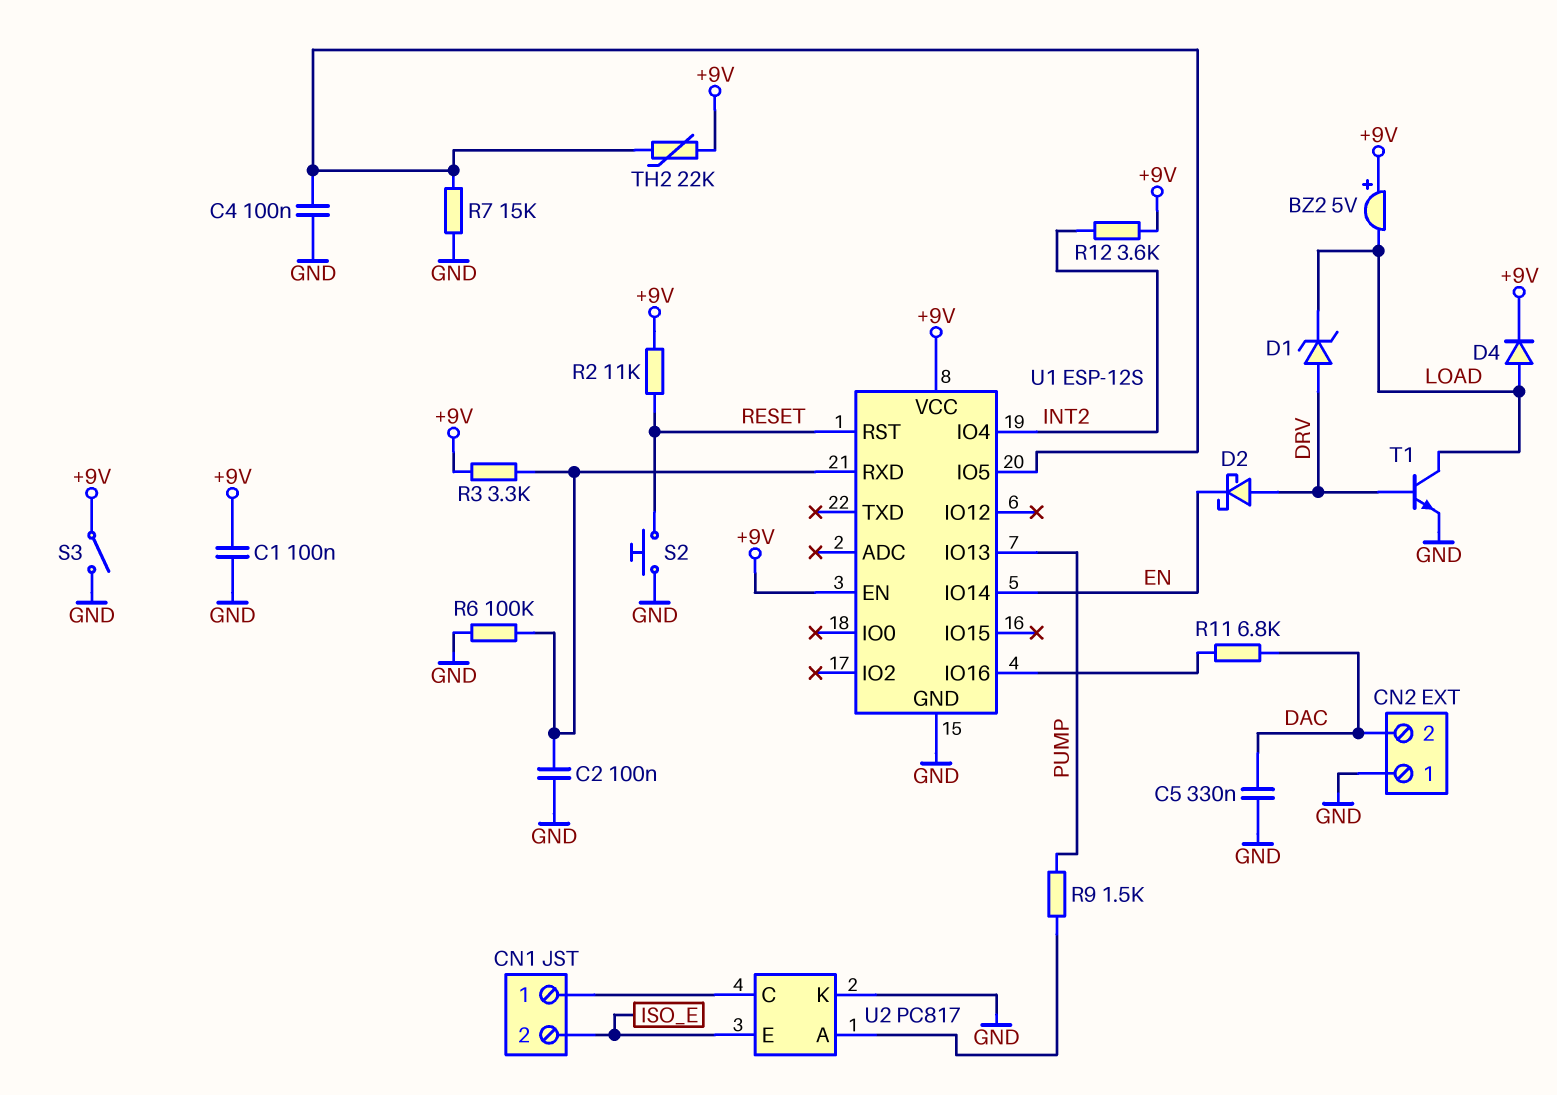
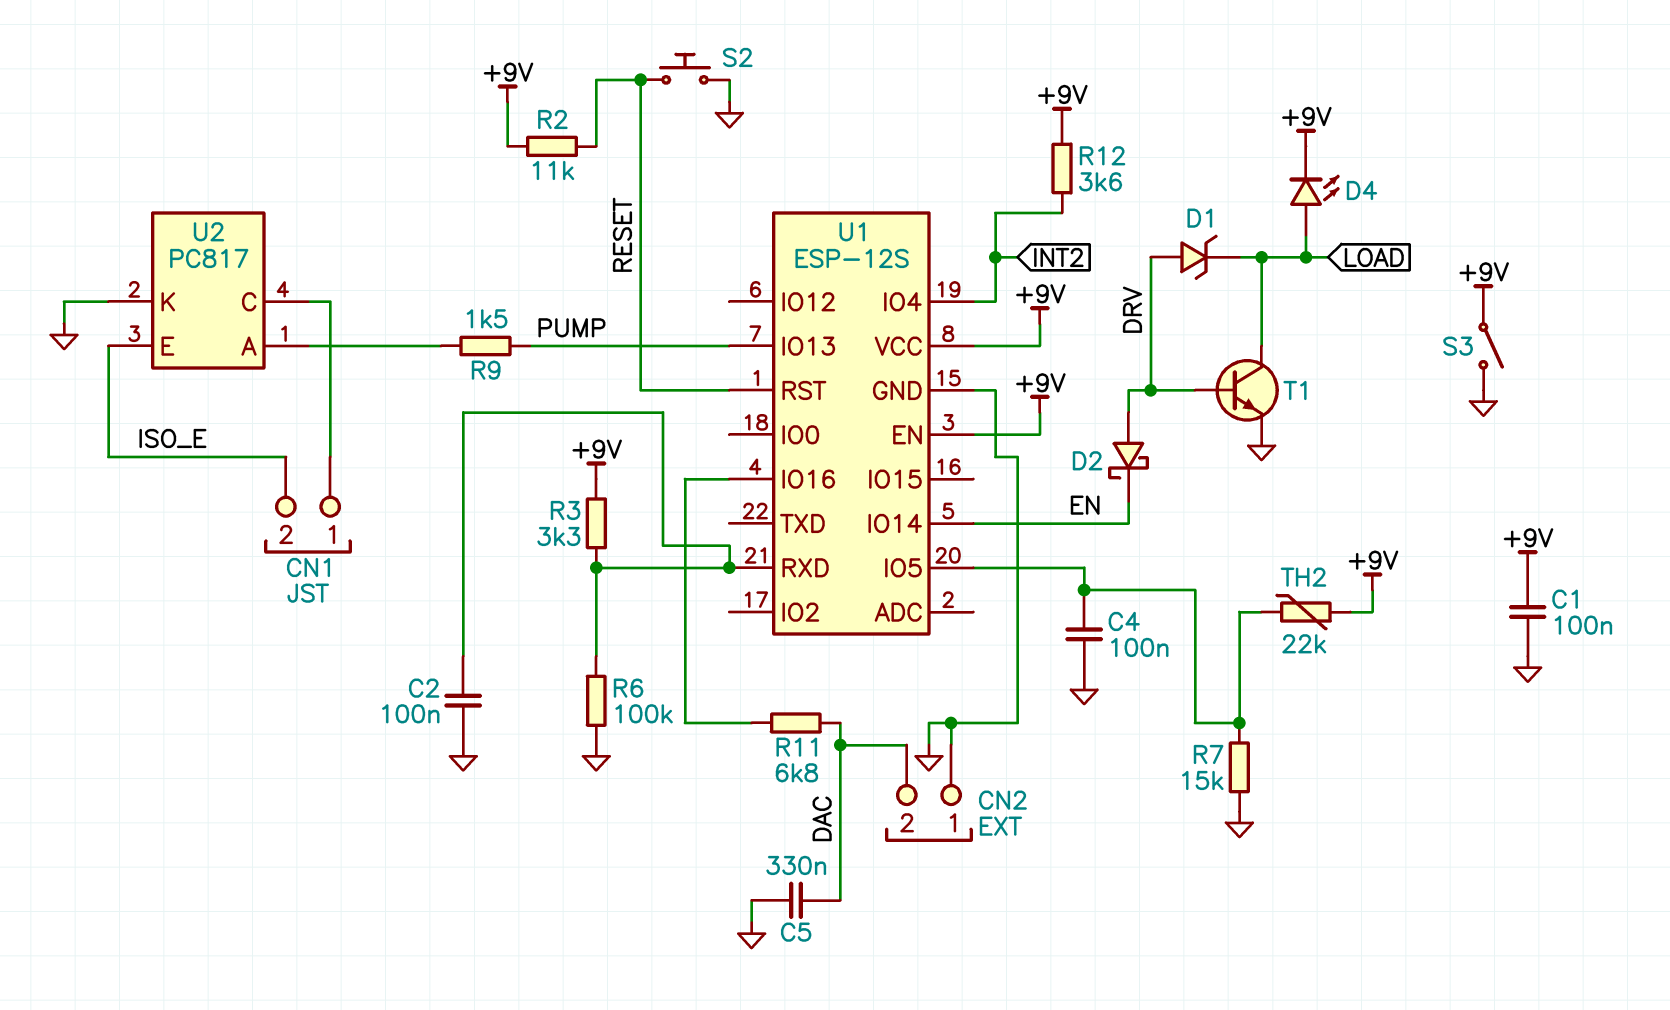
BZ2: buzzer 5V (plus +9V, minus LOAD) -> none
D4: diode (A LOAD, K +9V) -> LED (A LOAD, K +9V)

